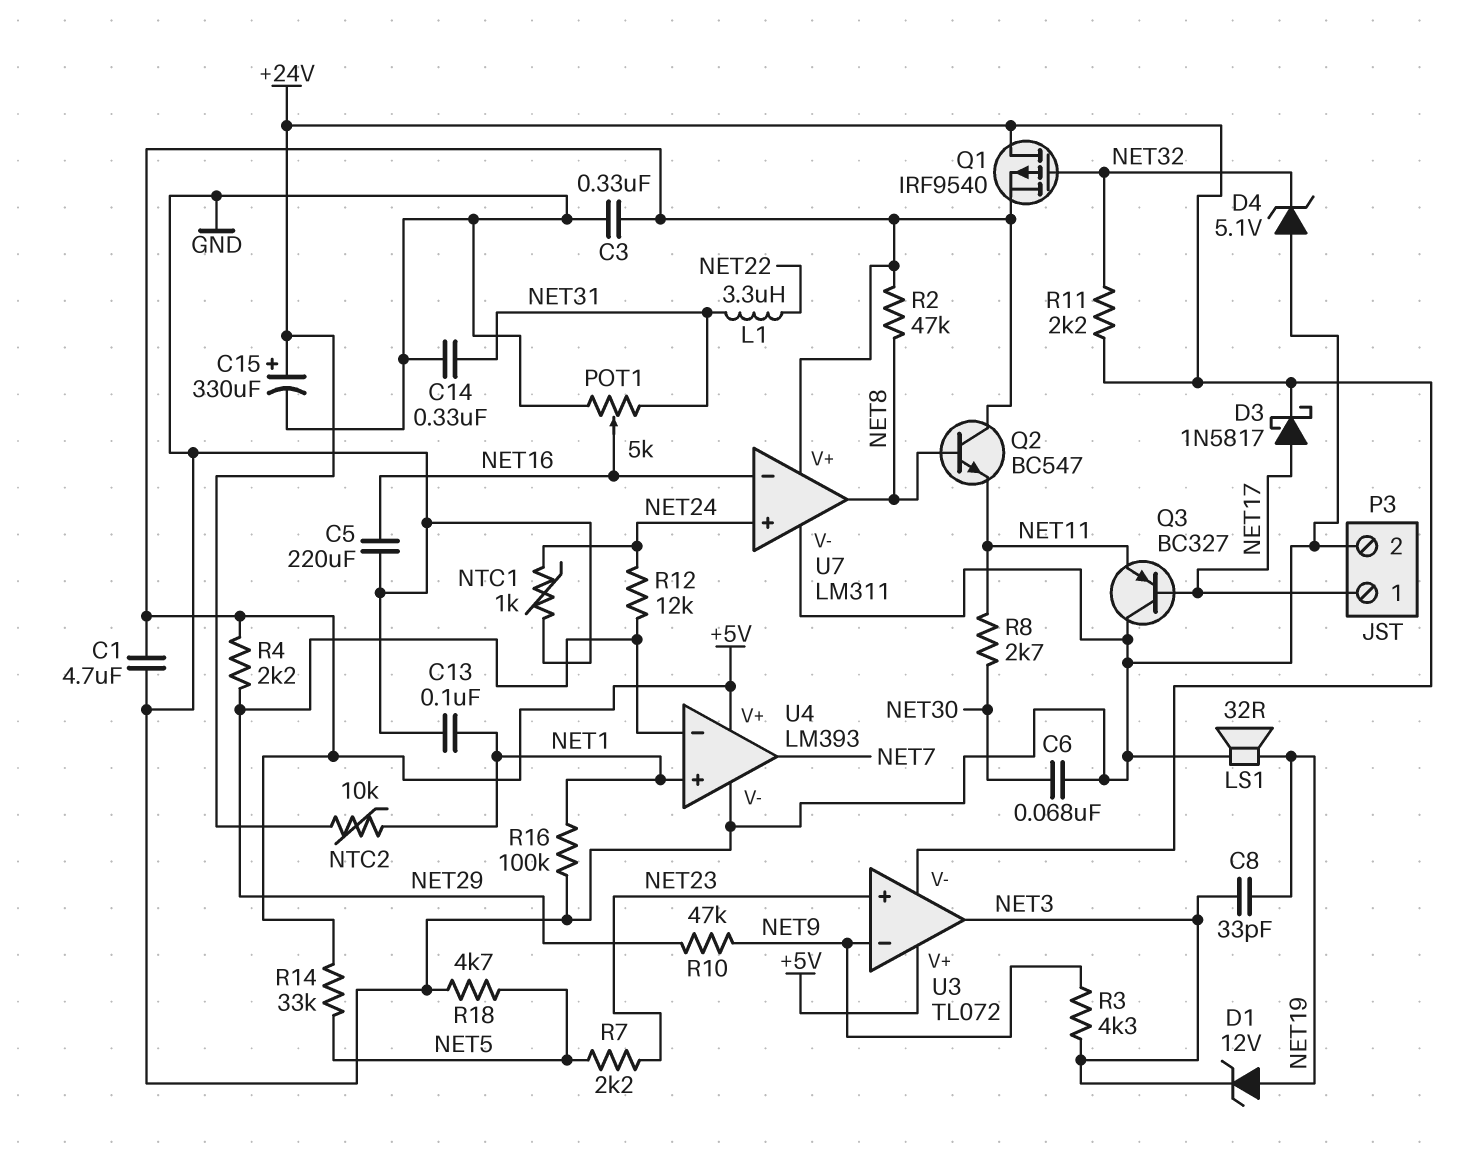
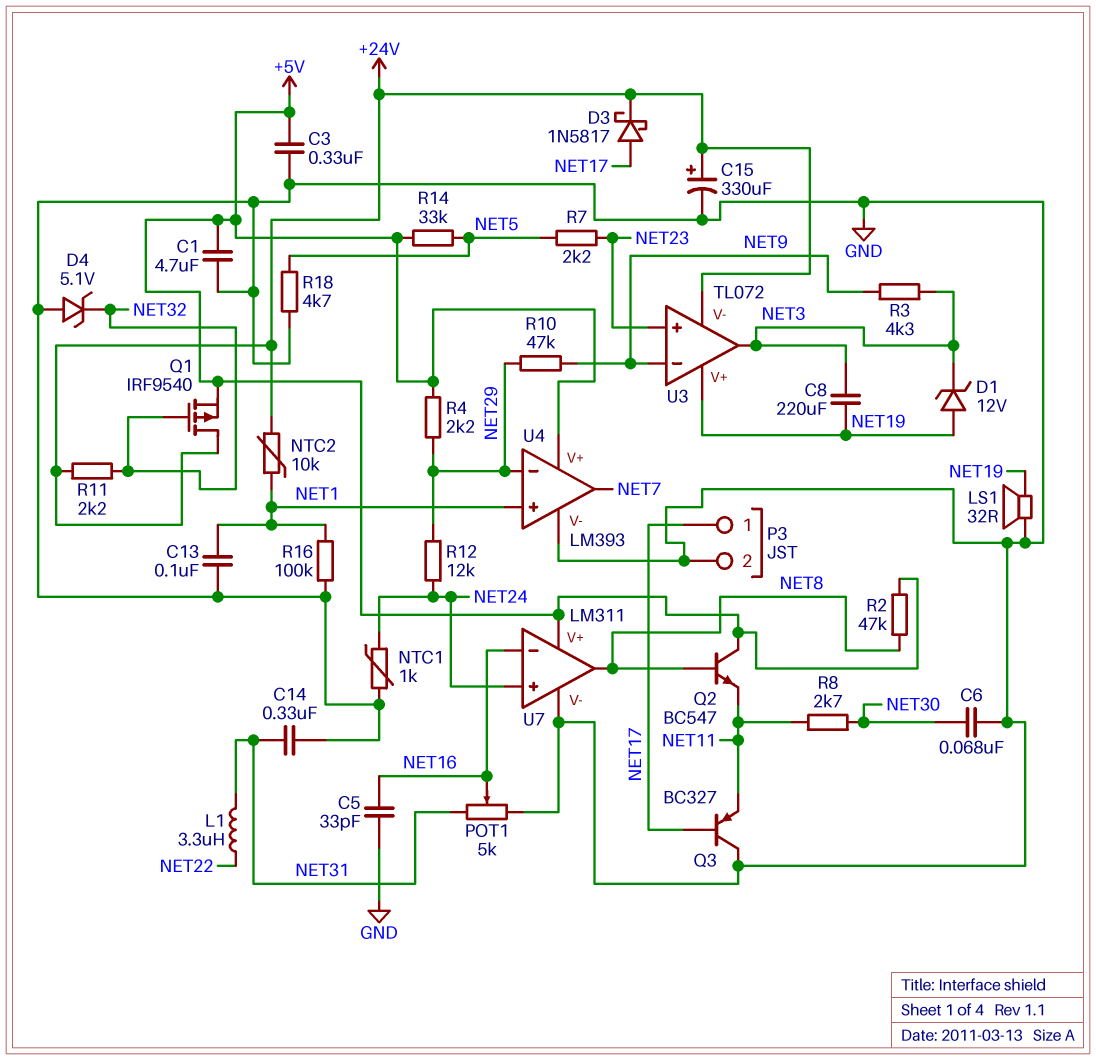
C5: 220uF (GND, NET16) -> 33pF (GND, NET16)
C8: 33pF (NET3, NET19) -> 220uF (NET3, NET19)
U3 pin V+: +5V -> NET19

